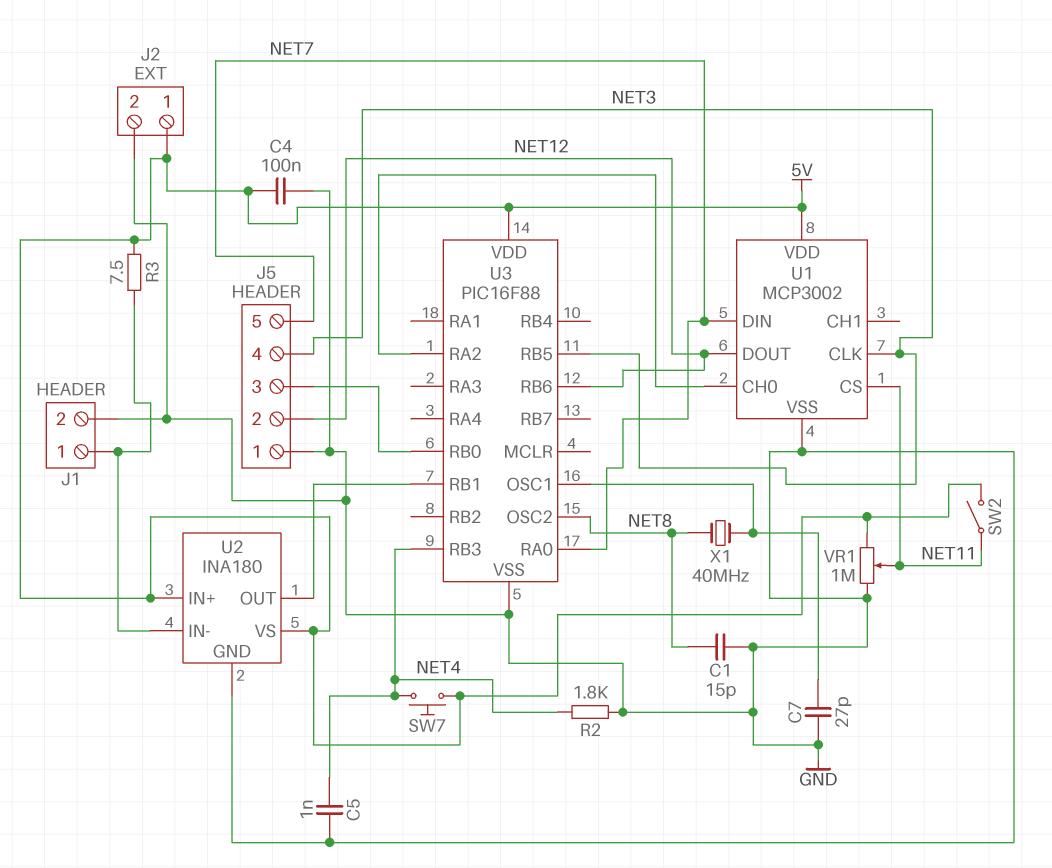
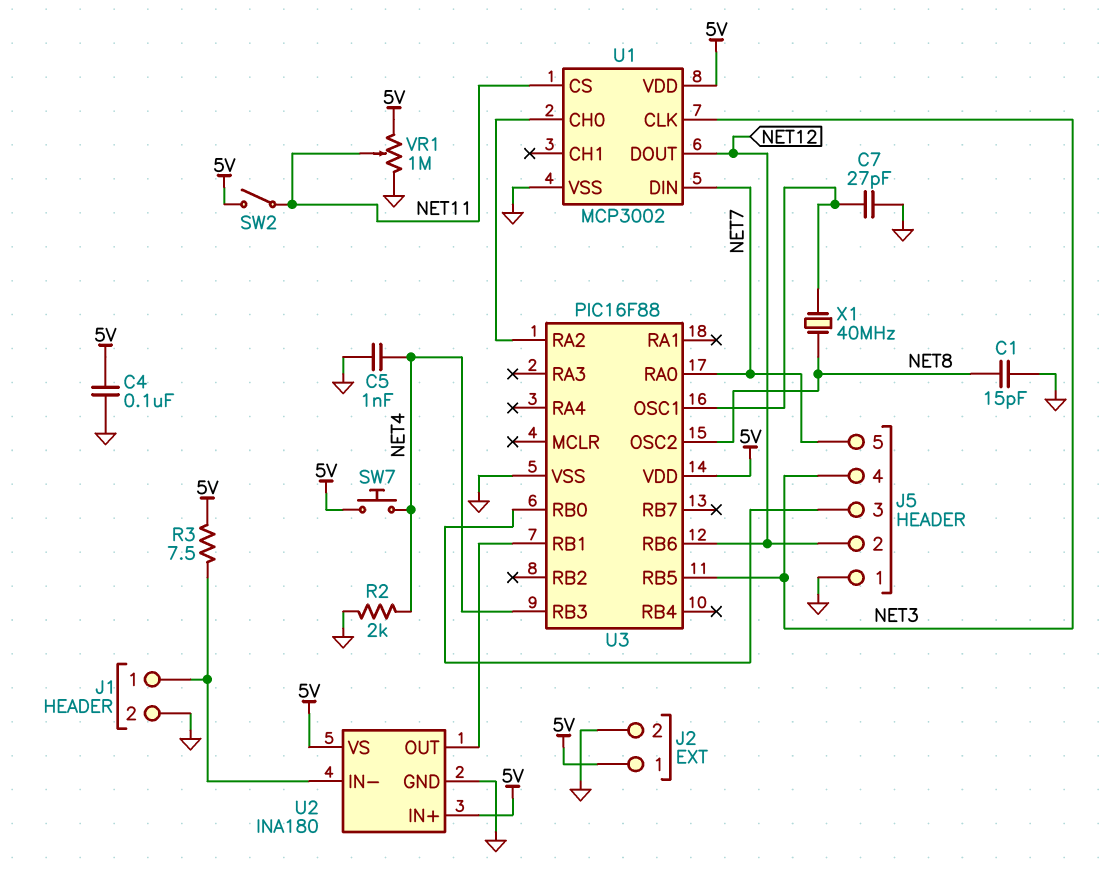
R2: 1.8k (GND, NET4) -> 2k (GND, NET4)

